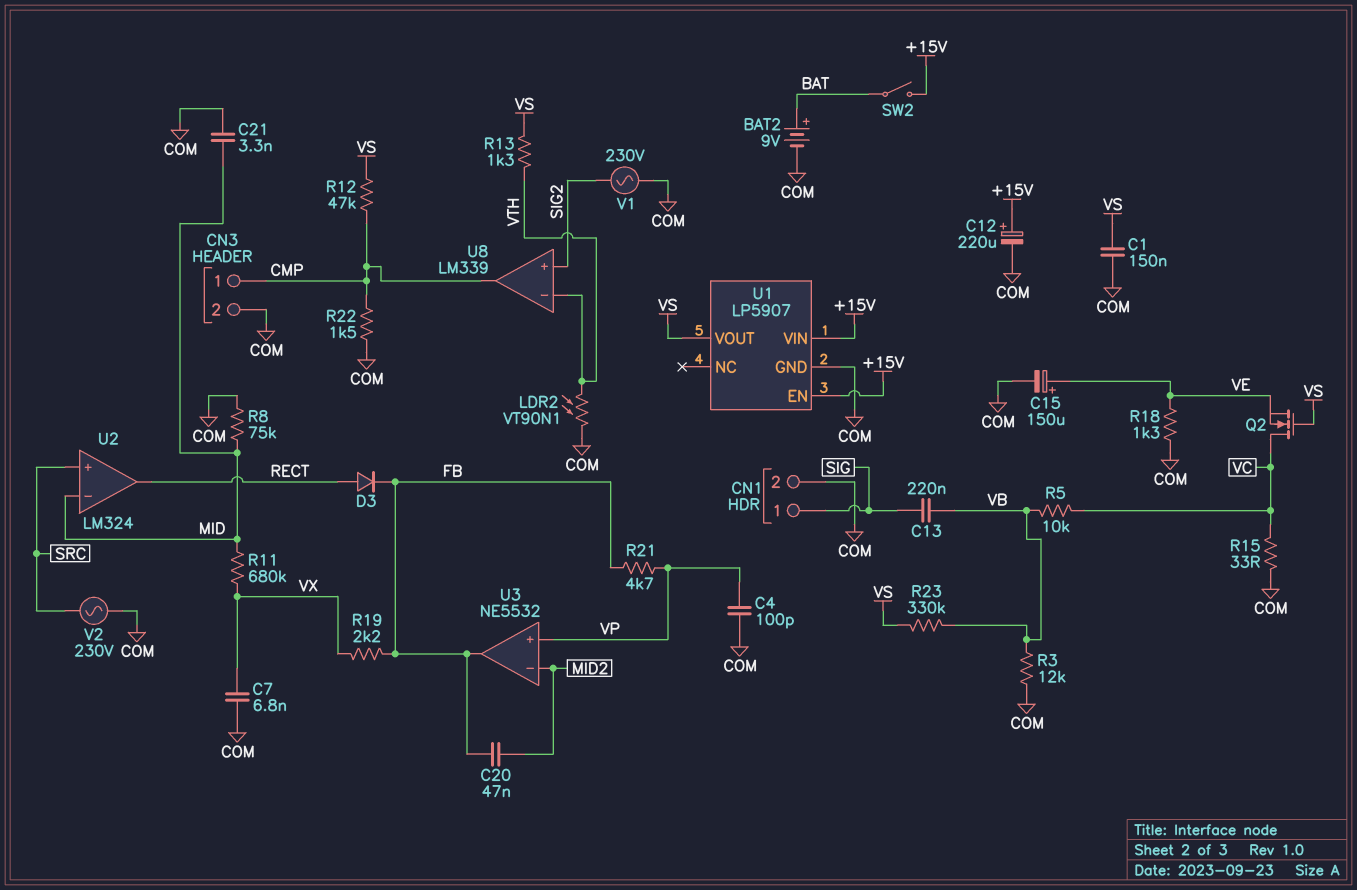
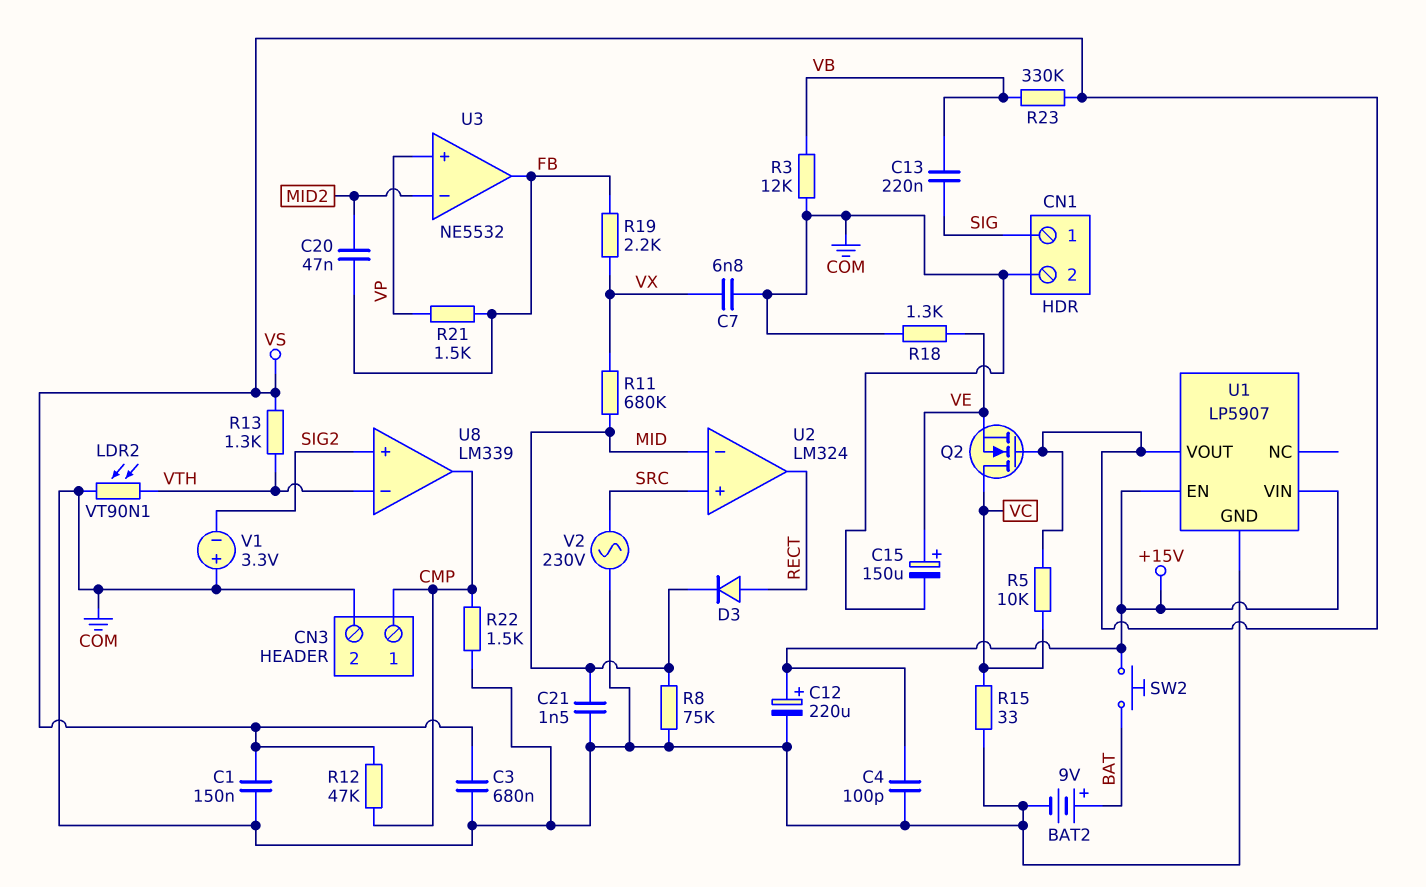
C3: none -> 680nF (COM, VS)
C4: 100pF (COM, VP) -> 100pF (+15V, COM)
C21: 3.3nF (COM, MID) -> 1.5nF (COM, MID)
D3: diode (A RECT, K FB) -> diode (A RECT, K MID)
R5: 10k (VB, VC) -> 10k (VC, VS)
R21: 4.7k (FB, VP) -> 1.5k (FB, VP)
SW2: switch (+15V, BAT) -> button (+15V, BAT)
V1: AC 230V (COM, SIG2) -> 3.3V (plus COM, minus SIG2)

